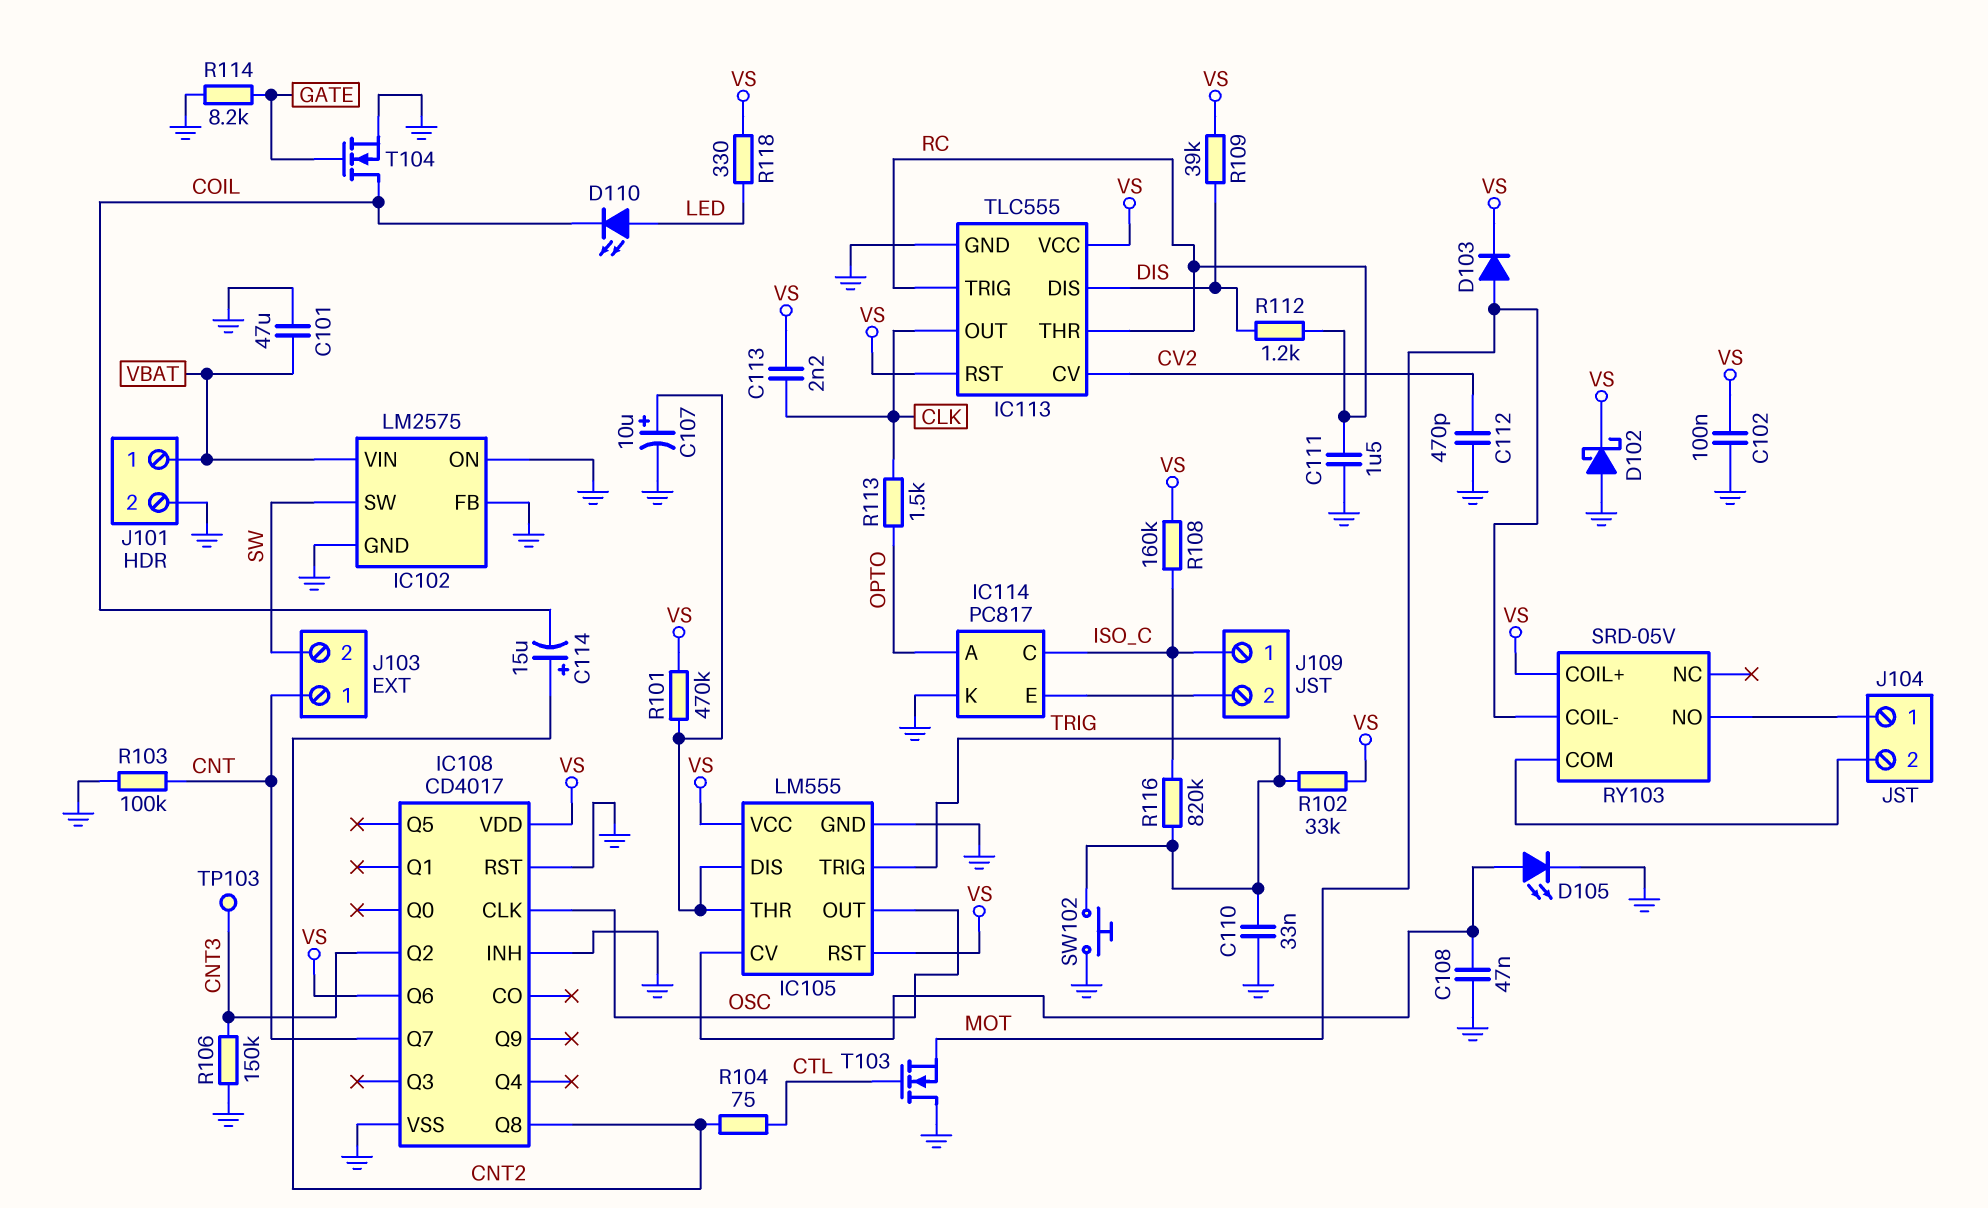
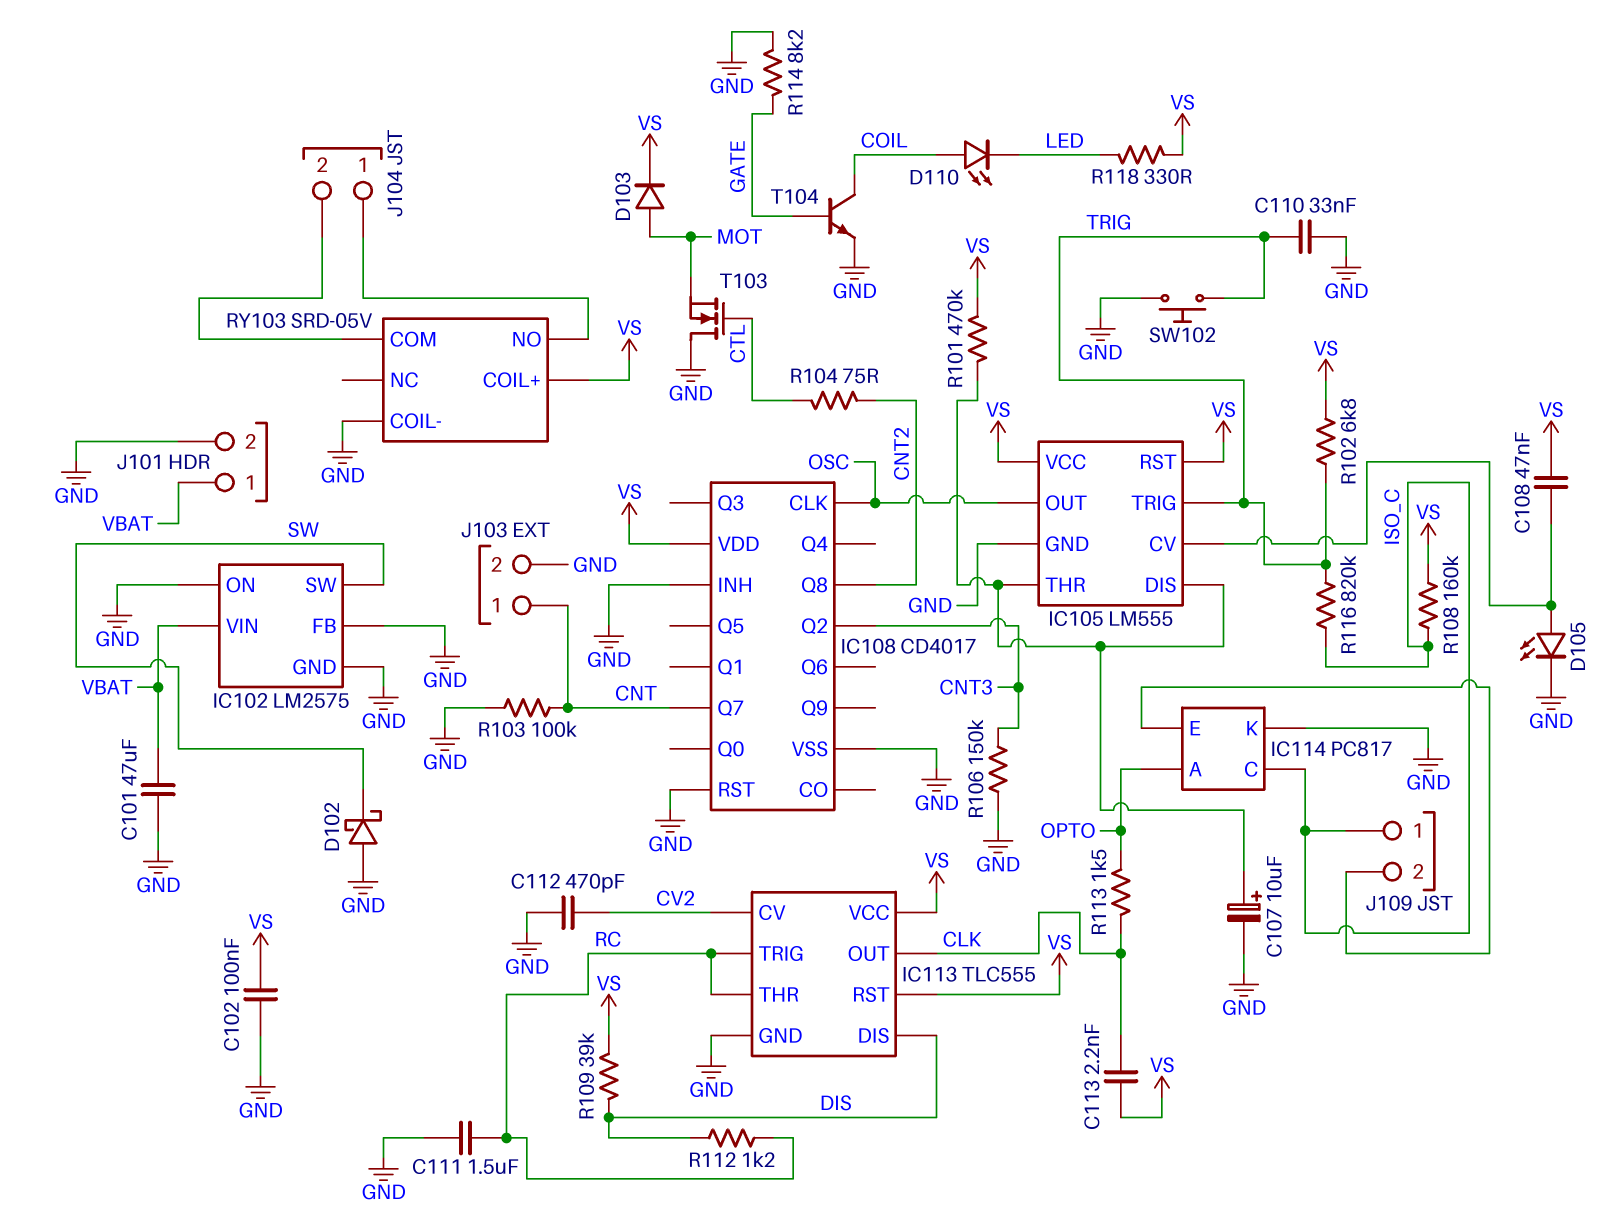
C108: 47nF (GND, IC105/CV) -> 47nF (IC105/CV, VS)
C114: 15uF (plus CNT2, minus COIL) -> none
D102: schottky (A GND, K VS) -> schottky (A GND, K SW)
D110: LED (A LED, K COIL) -> LED (A COIL, K LED)
IC108 pin Q6: VS -> none
J103 pin 2: SW -> GND
R102: 33k (TRIG, VS) -> 6.8k (TRIG, VS)
RY103 pin COIL-: MOT -> GND
T104: NMOS (G GATE, D COIL, S GND) -> NPN (B GATE, C COIL, E GND)
TP103: test point (CNT3) -> none

